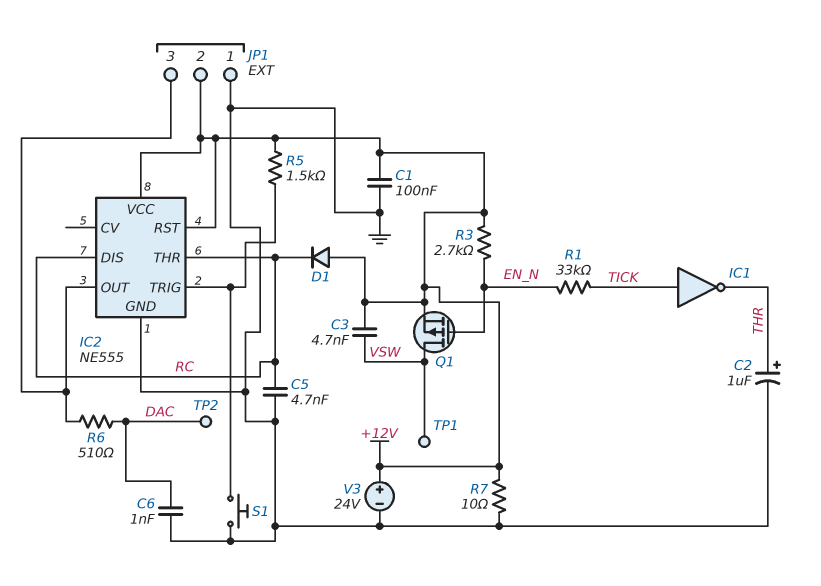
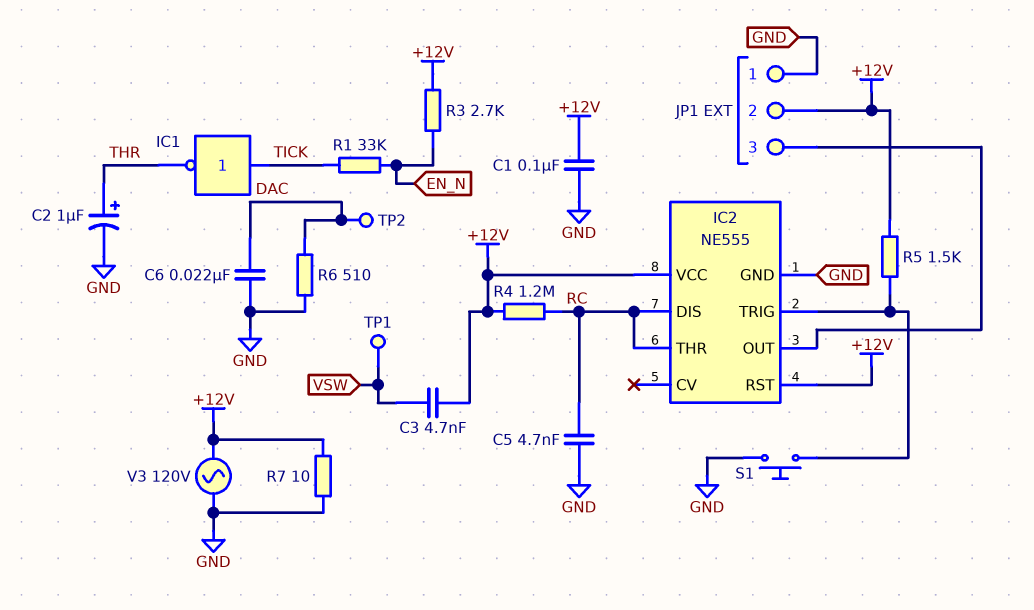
C6: 1nF (DAC, GND) -> 22nF (DAC, GND)
D1: diode (A +12V, K RC) -> none
Q1: PMOS (G EN_N, D VSW, S +12V) -> none
R4: none -> 1.2M (+12V, RC)
R6: 510 (DAC, IC2/OUT) -> 510 (DAC, GND)
V3: 24V (plus +12V, minus GND) -> AC 120V (+12V, GND)

